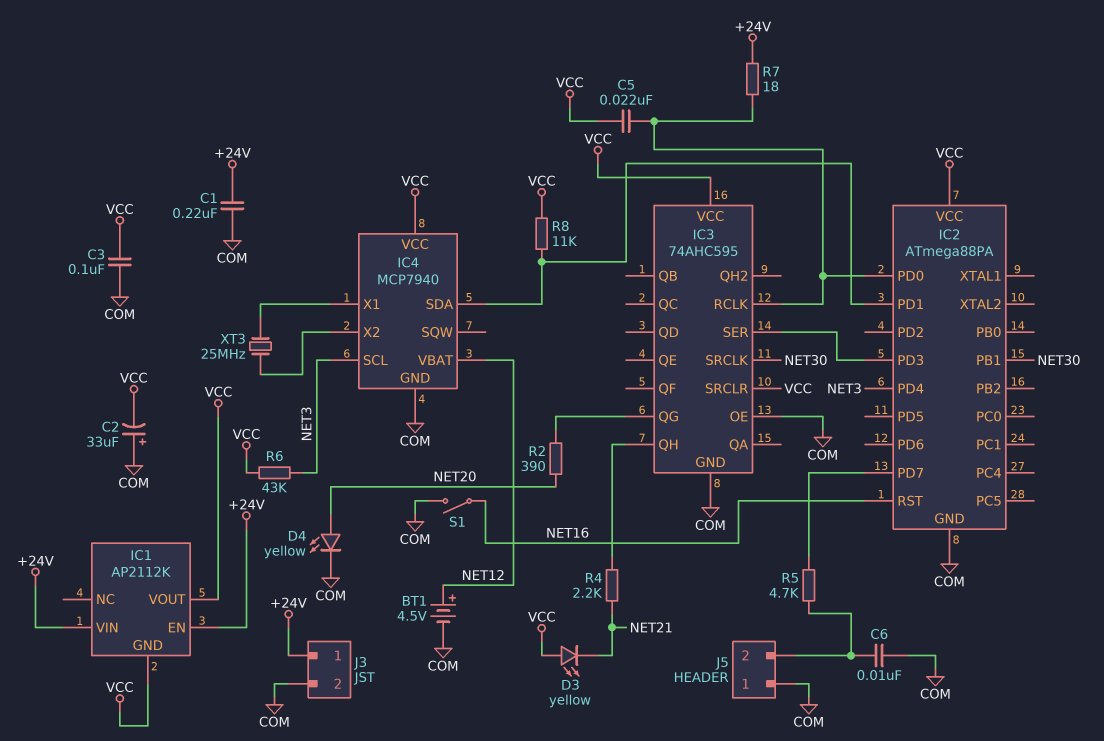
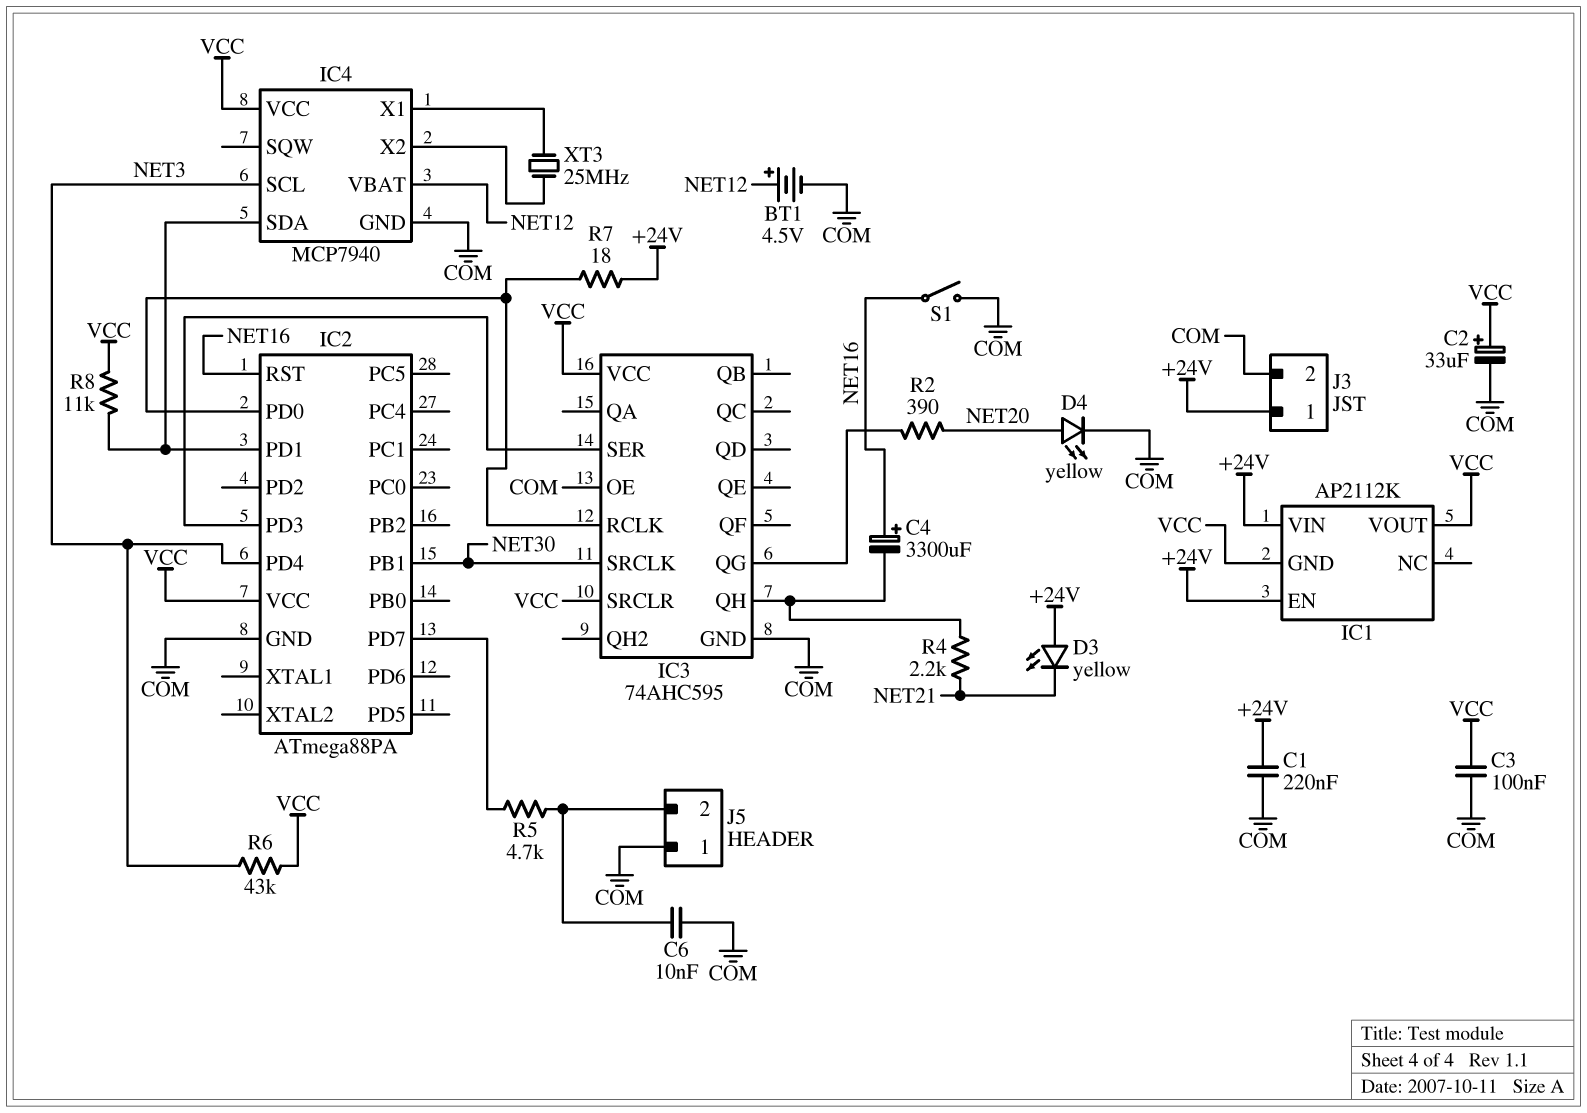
C2: 33uF (plus COM, minus VCC) -> 33uF (plus VCC, minus COM)
C4: none -> 3300uF (plus NET16, minus IC3/QH)
C5: 22nF (IC2/PD0, VCC) -> none
D3: LED yellow (A VCC, K NET21) -> LED yellow (A +24V, K NET21)

